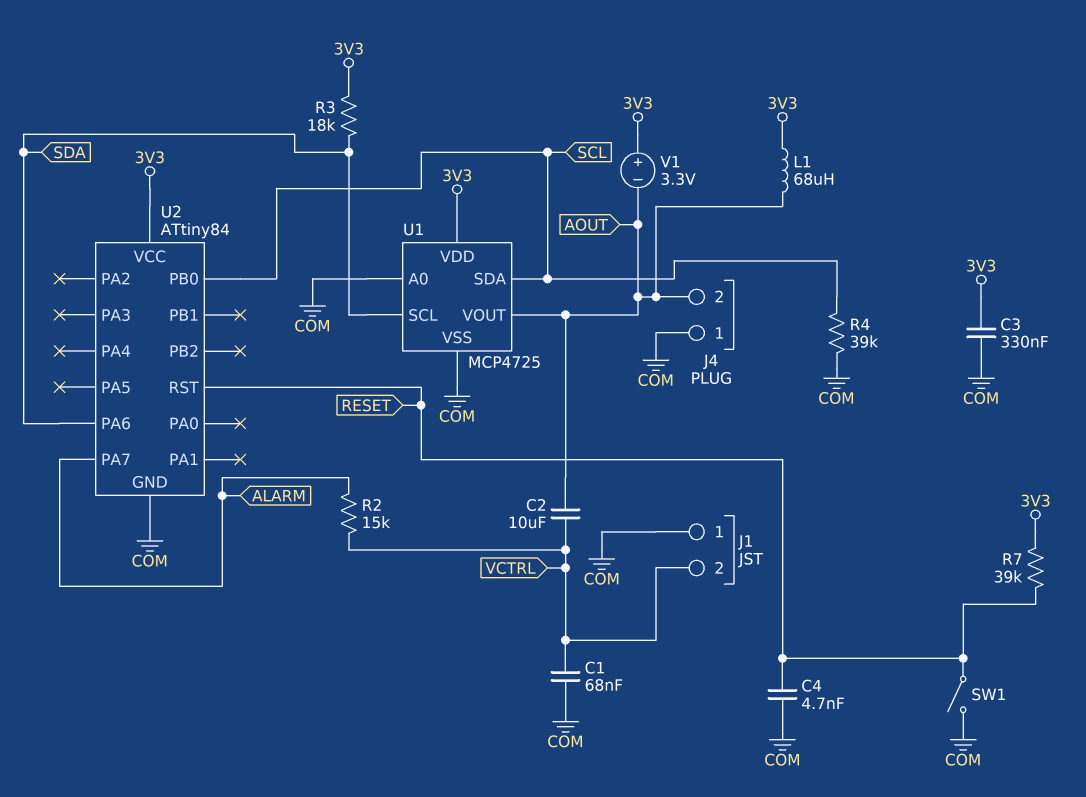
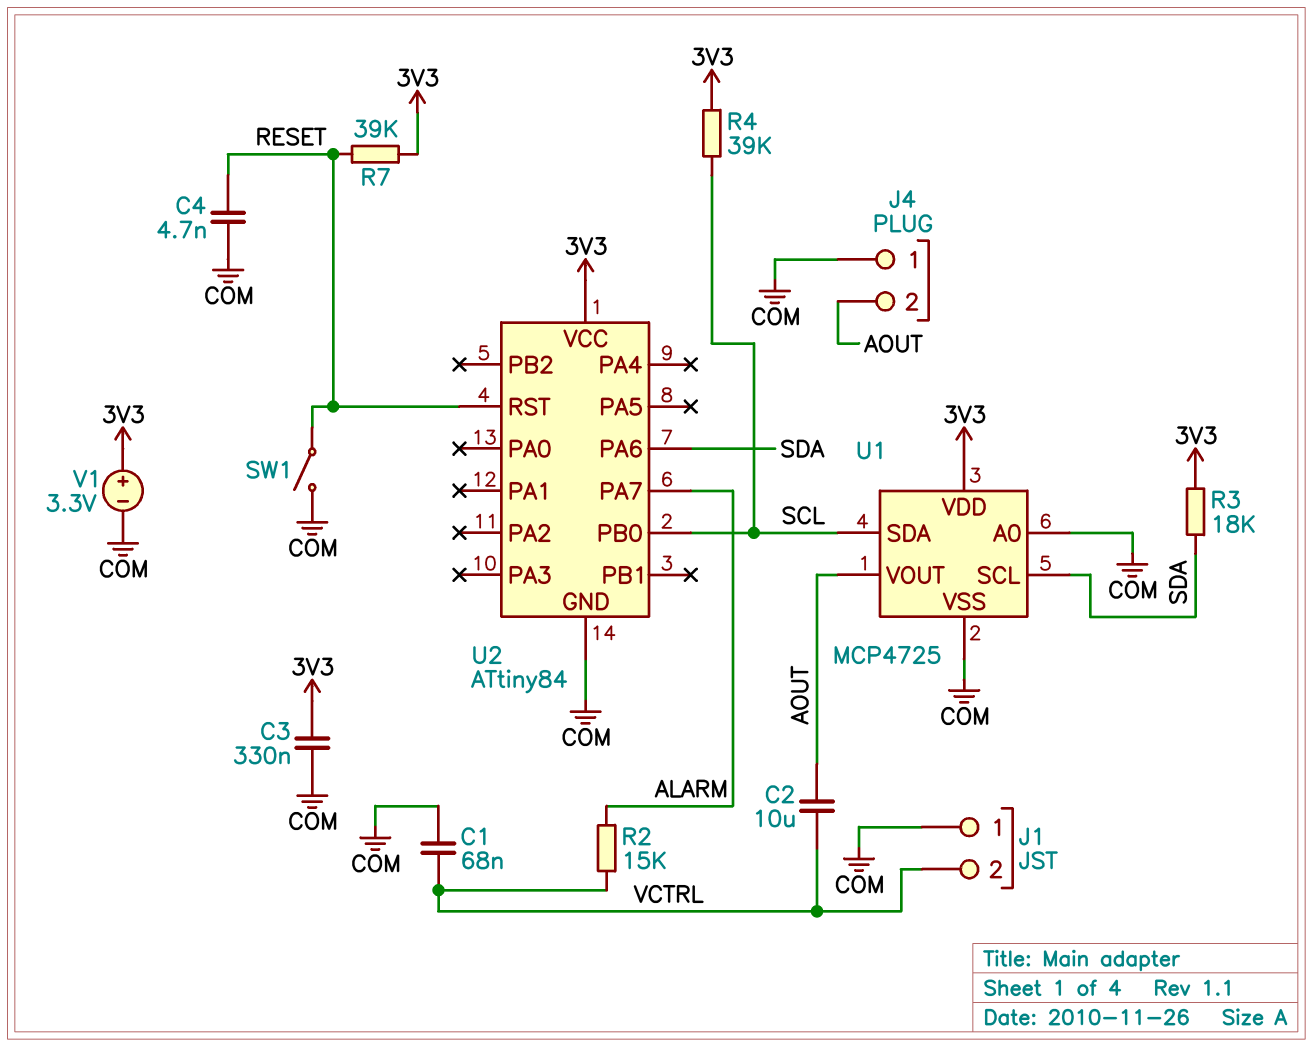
L1: 68uH (3V3, AOUT) -> none
R4: 39k (COM, SCL) -> 39k (3V3, SCL)
V1: 3.3V (plus 3V3, minus AOUT) -> 3.3V (plus 3V3, minus COM)

